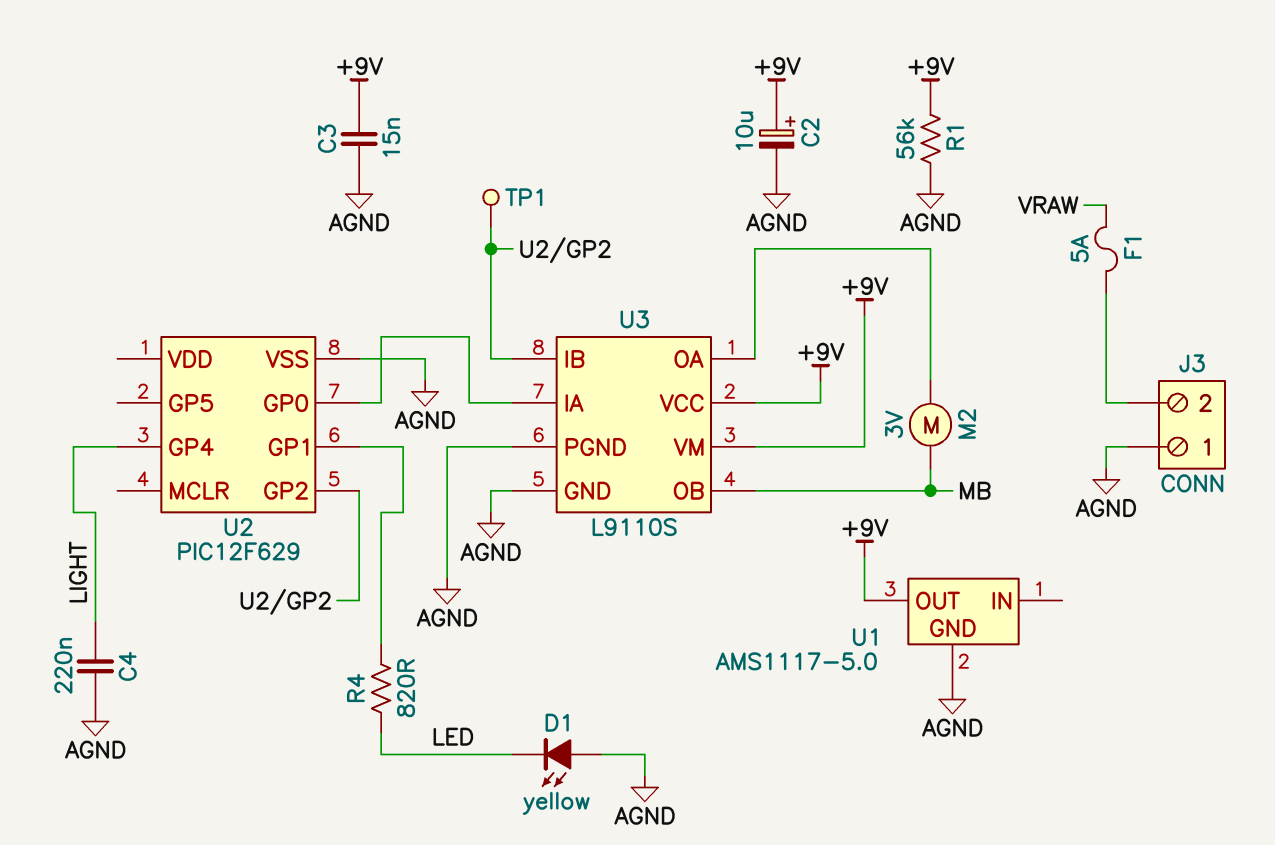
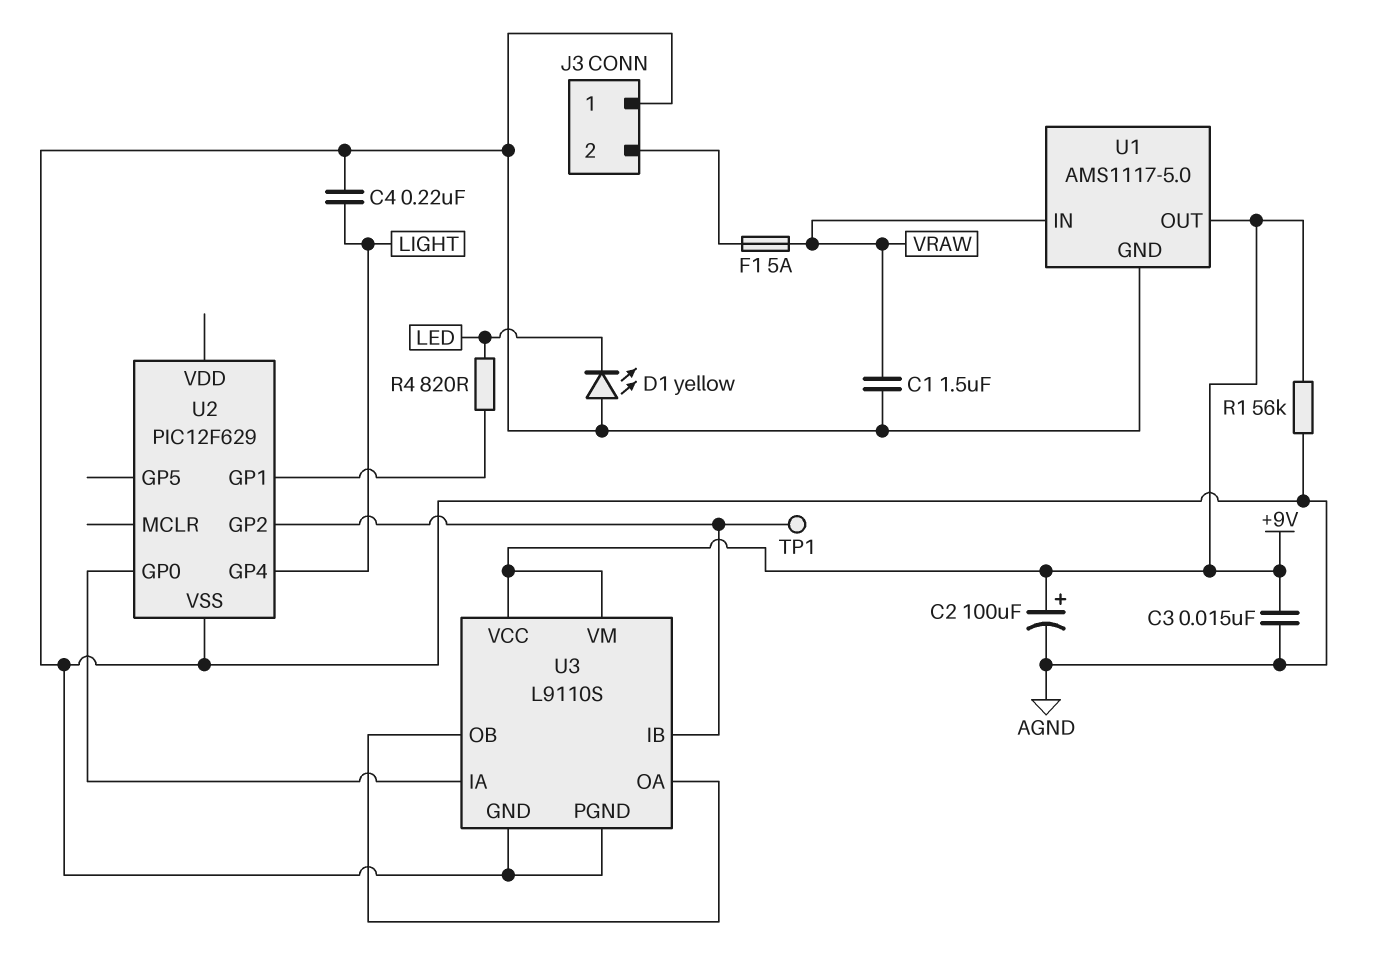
C1: none -> 1.5uF (AGND, VRAW)
C2: 10uF (plus +9V, minus AGND) -> 100uF (plus +9V, minus AGND)
M2: motor 3V (MB, U3/OA) -> none
U1 pin IN: none -> VRAW
U3 pin OB: MB -> U3/OA

